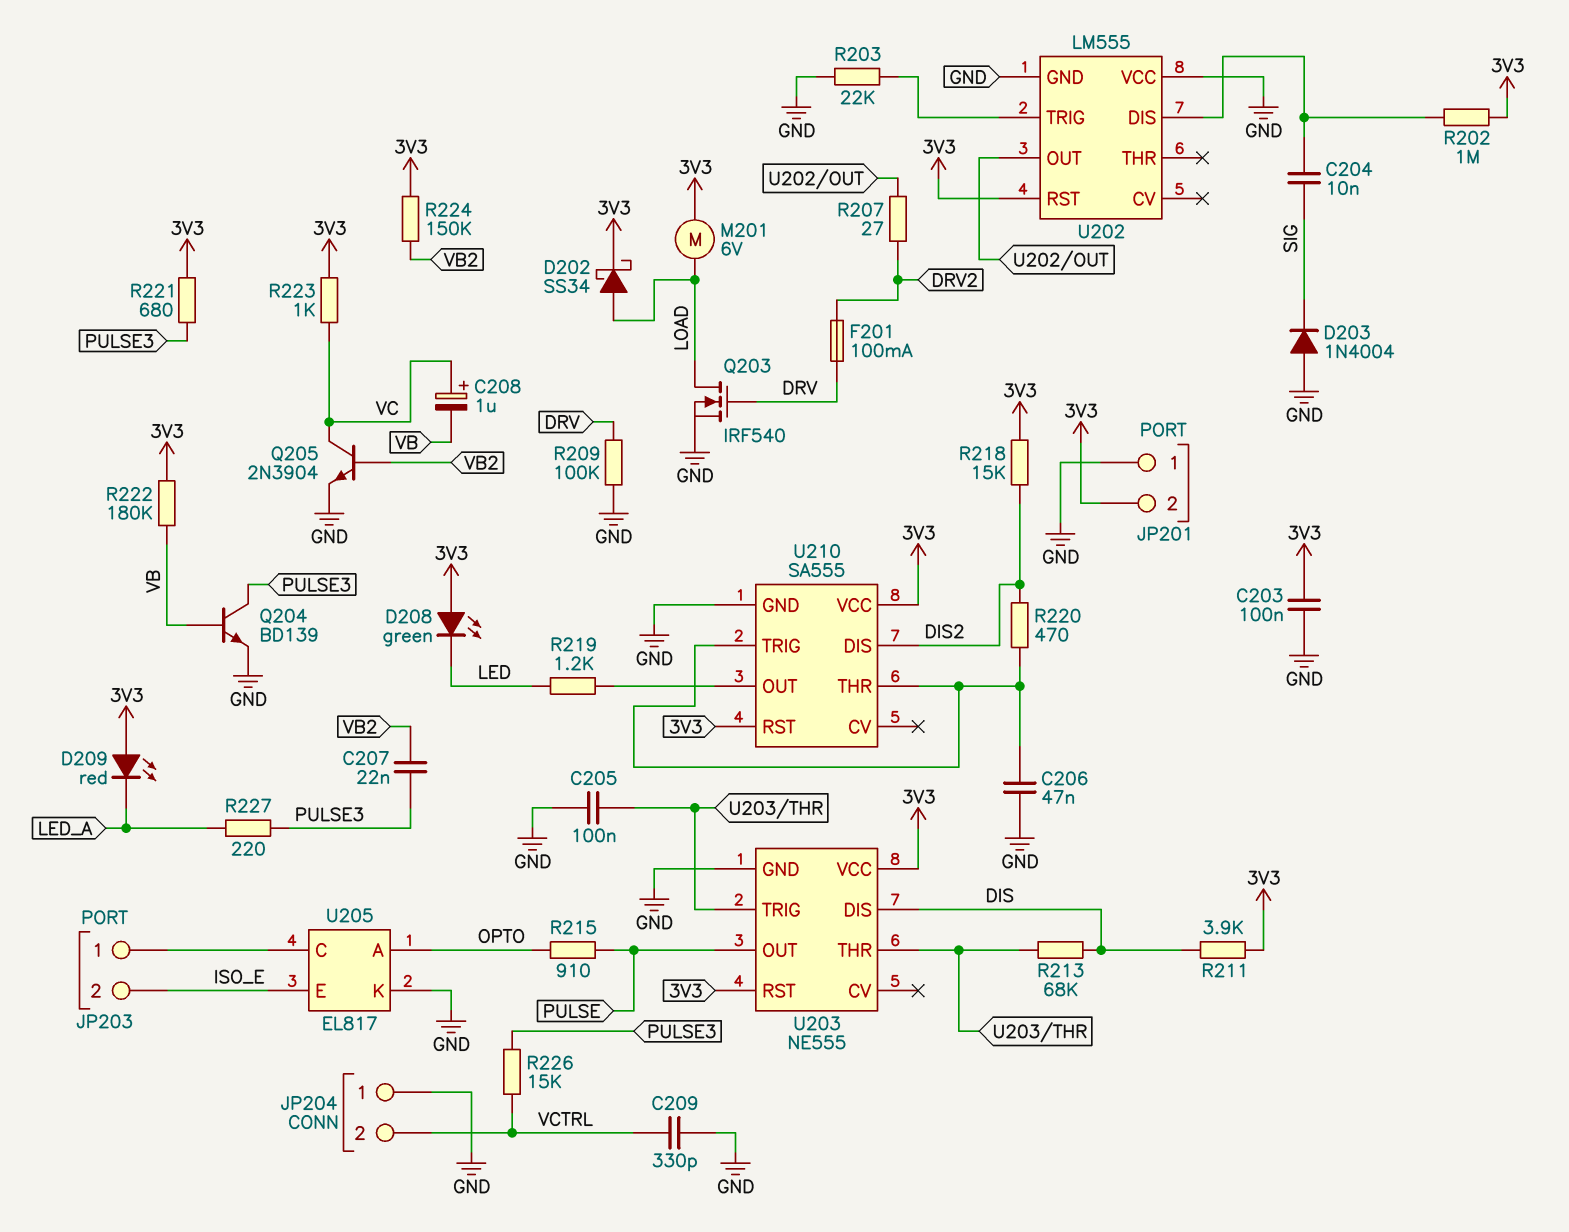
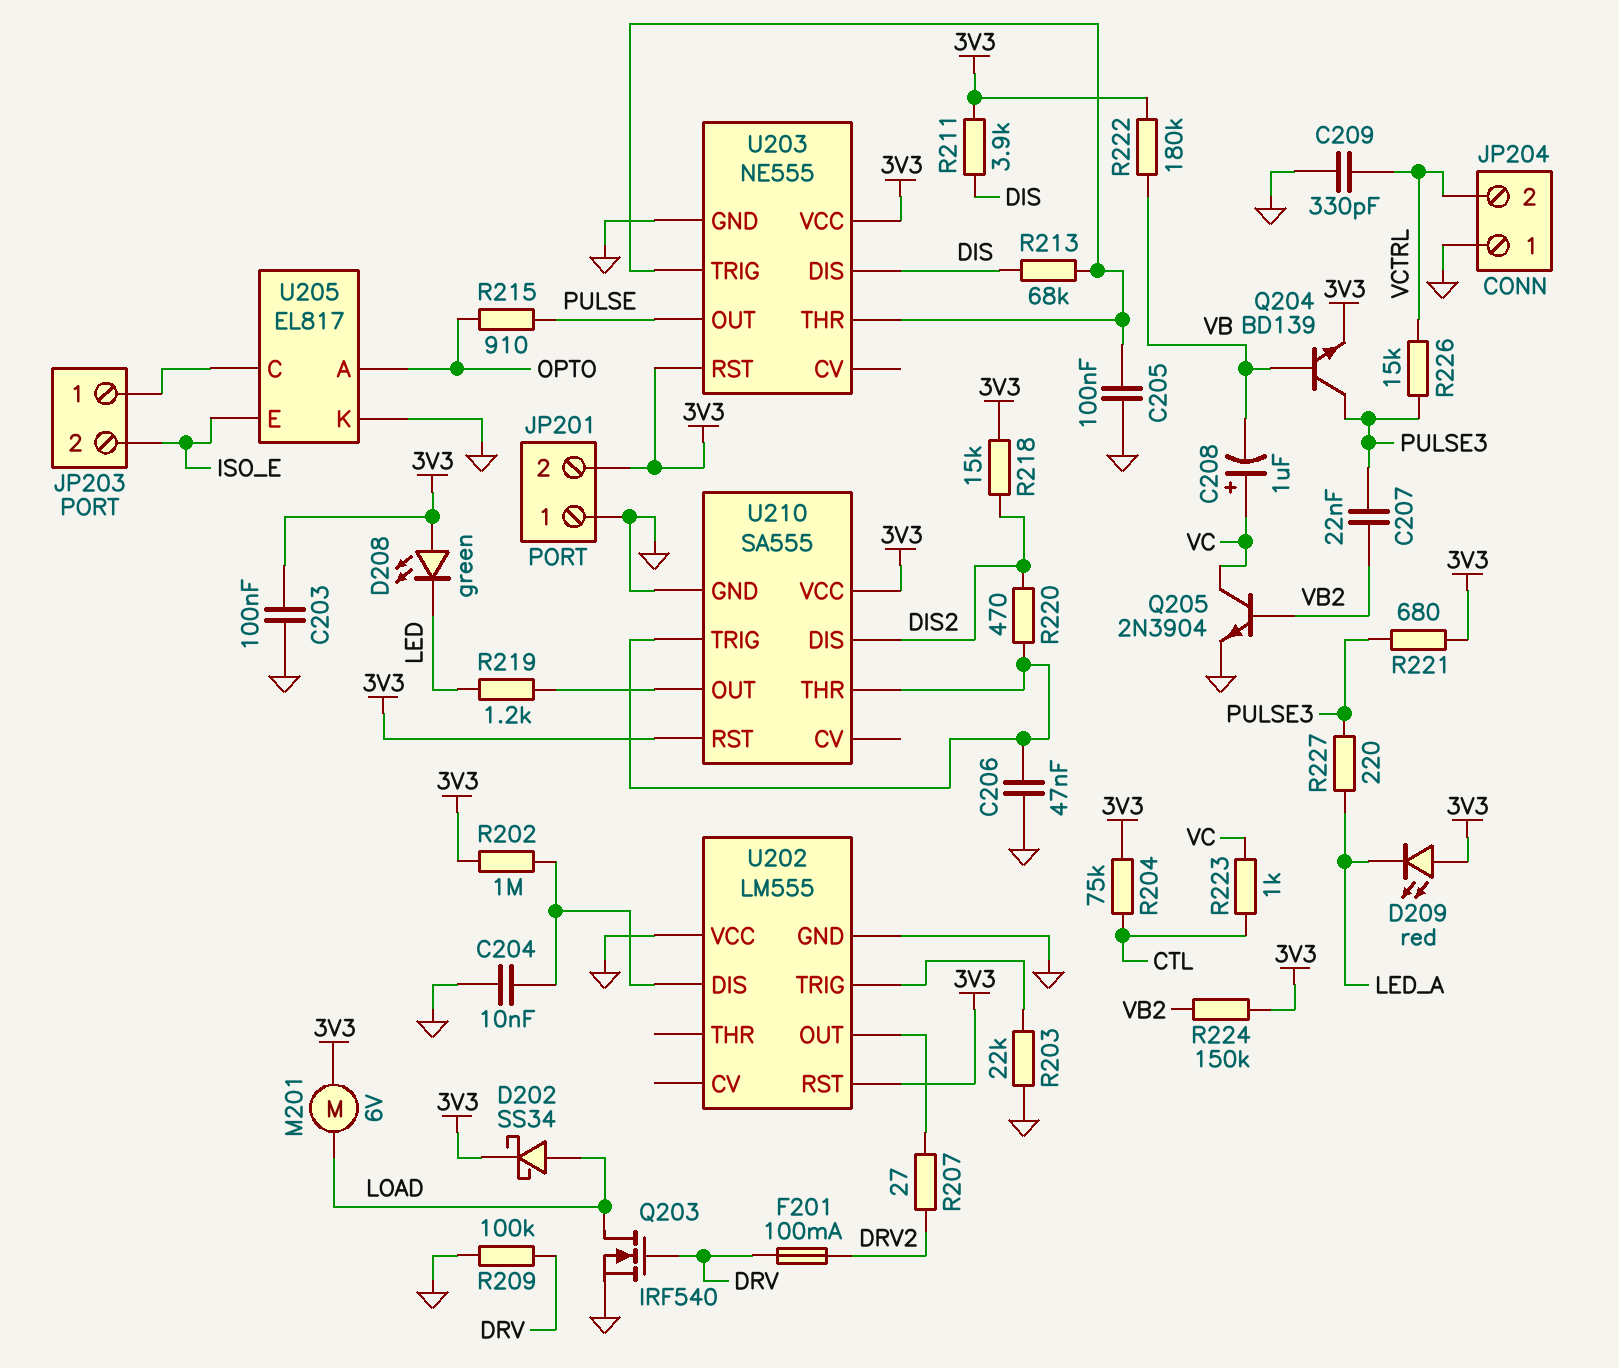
C204: 10nF (SIG, U202/DIS) -> 10nF (GND, U202/DIS)
D203: diode 1N4004 (A GND, K SIG) -> none
Q204: NPN BD139 (B VB, C PULSE3, E GND) -> NPN BD139 (B VB, C PULSE3, E 3V3)
R204: none -> 75k (3V3, CTL)
R223: 1k (3V3, VC) -> 1k (CTL, VC)

